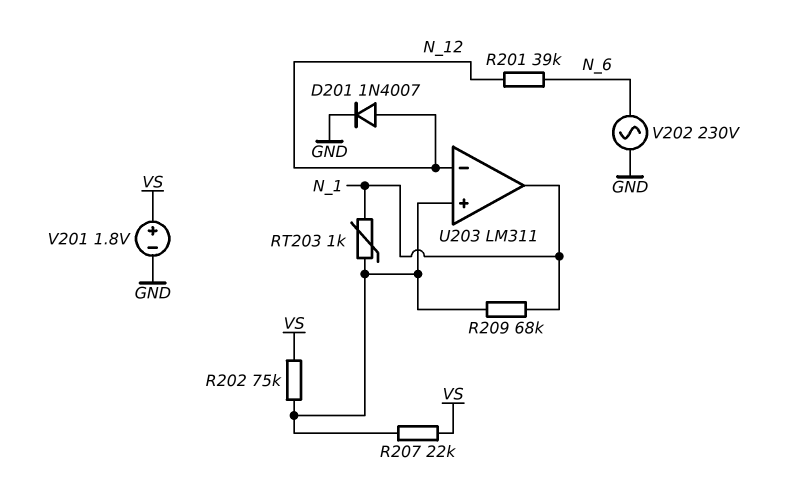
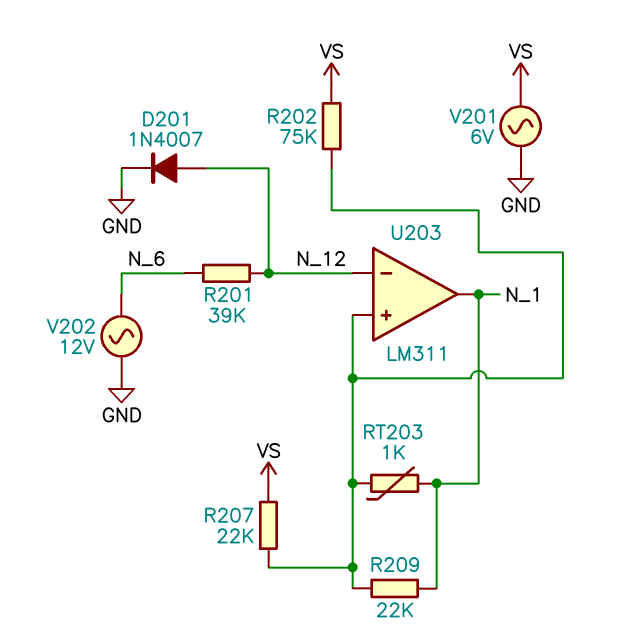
R209: 68k (N_1, U203/in+) -> 22k (N_1, U203/in+)
V201: 1.8V (plus VS, minus GND) -> AC 6V (GND, VS)
V202: AC 230V (GND, N_6) -> AC 12V (GND, N_6)

